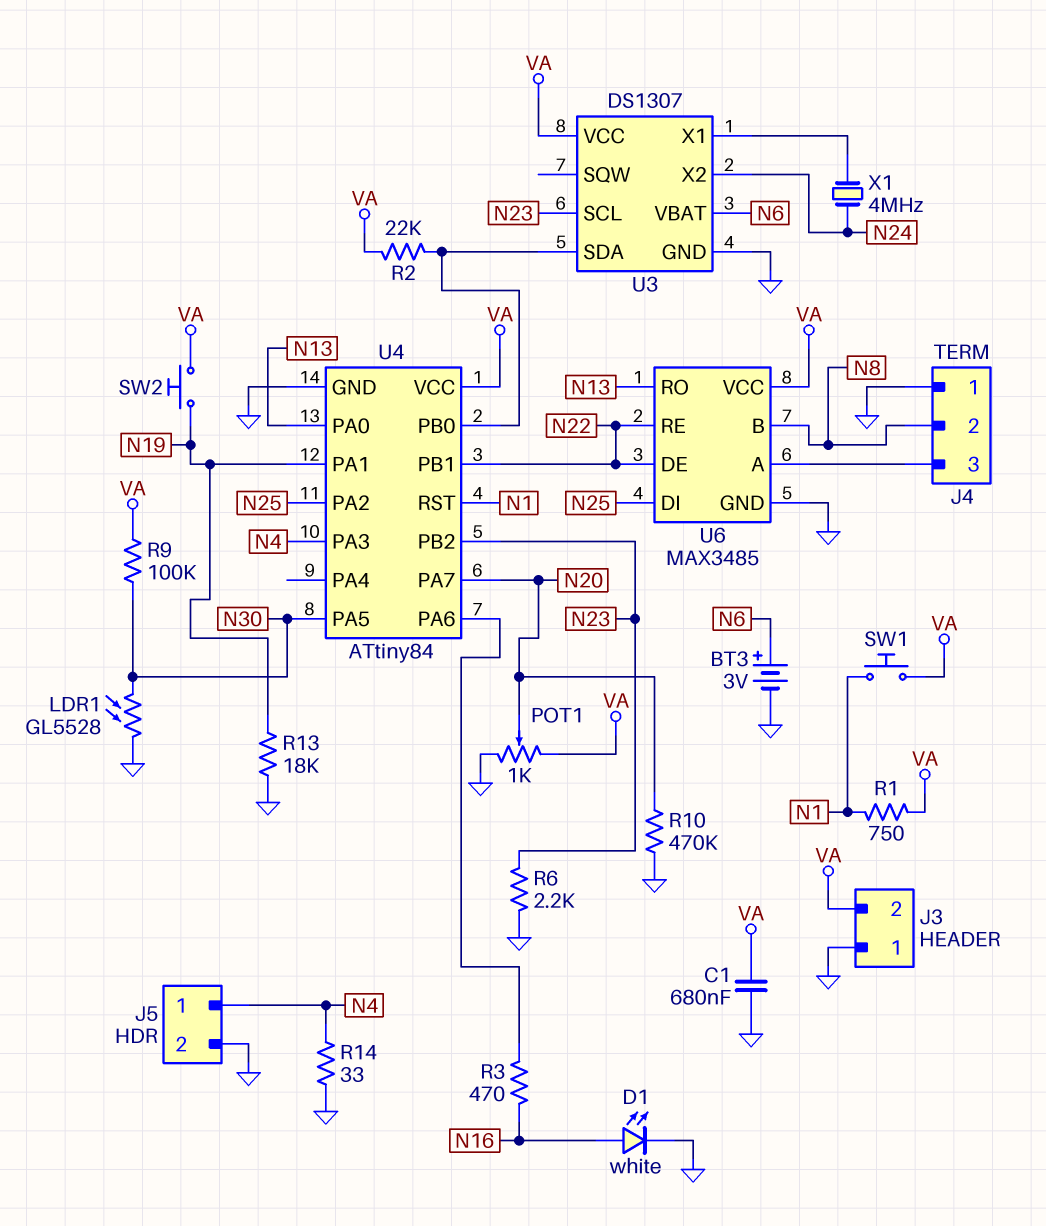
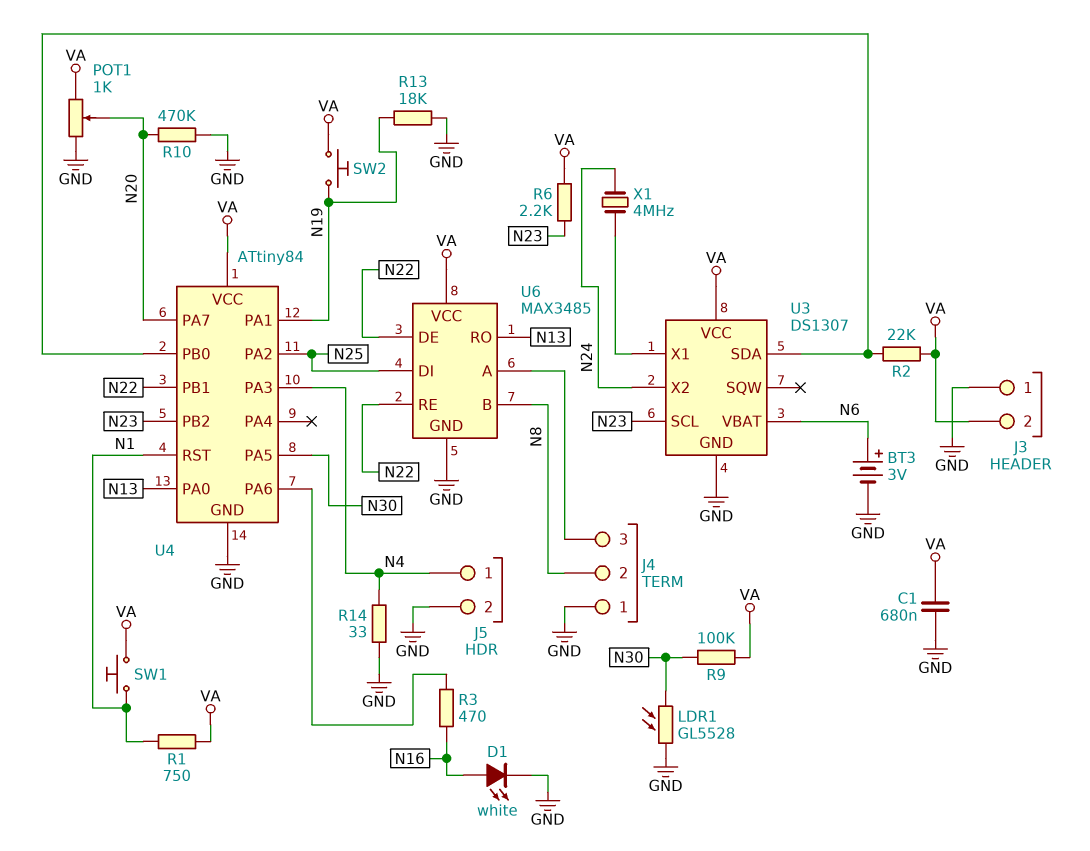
R6: 2.2k (GND, N23) -> 2.2k (N23, VA)

